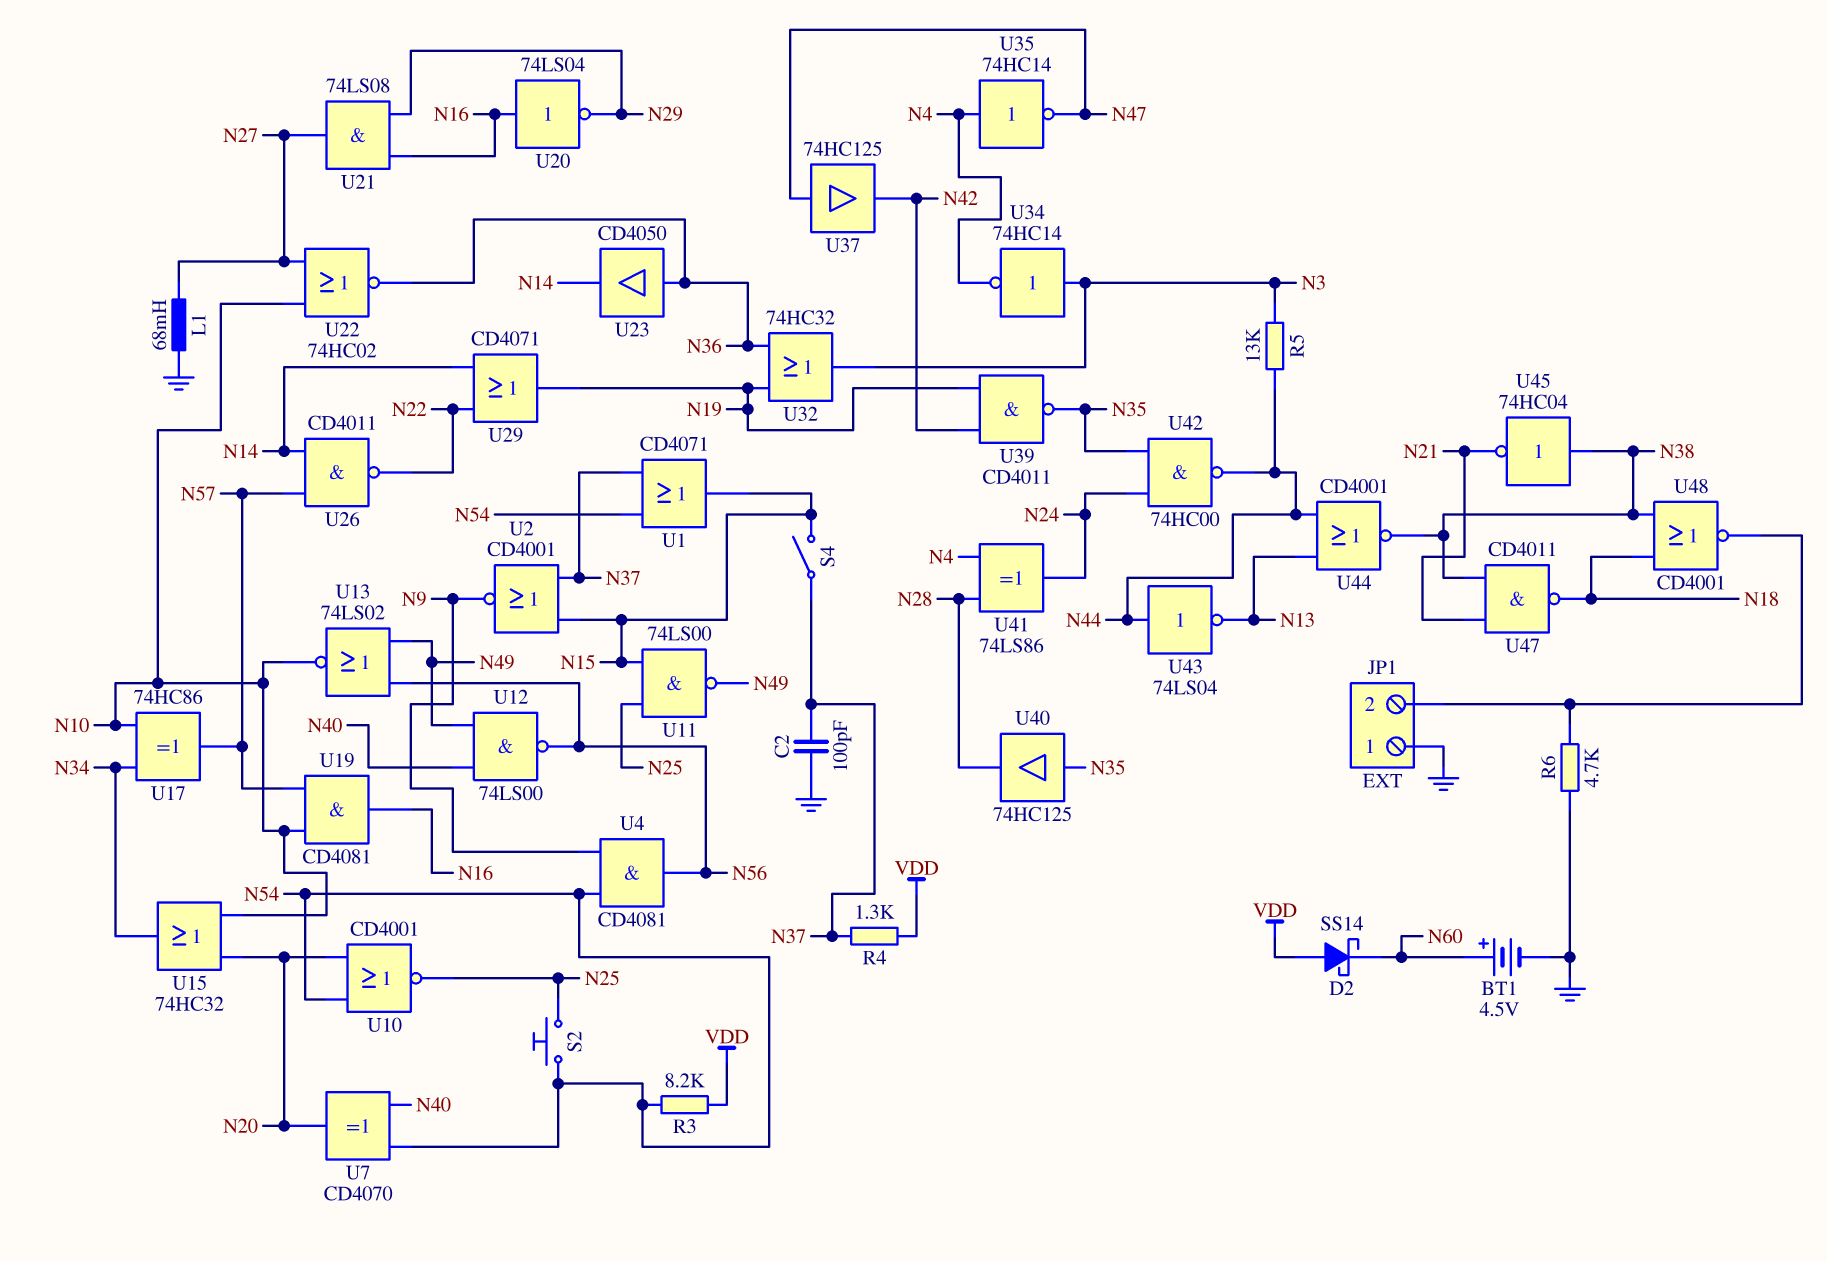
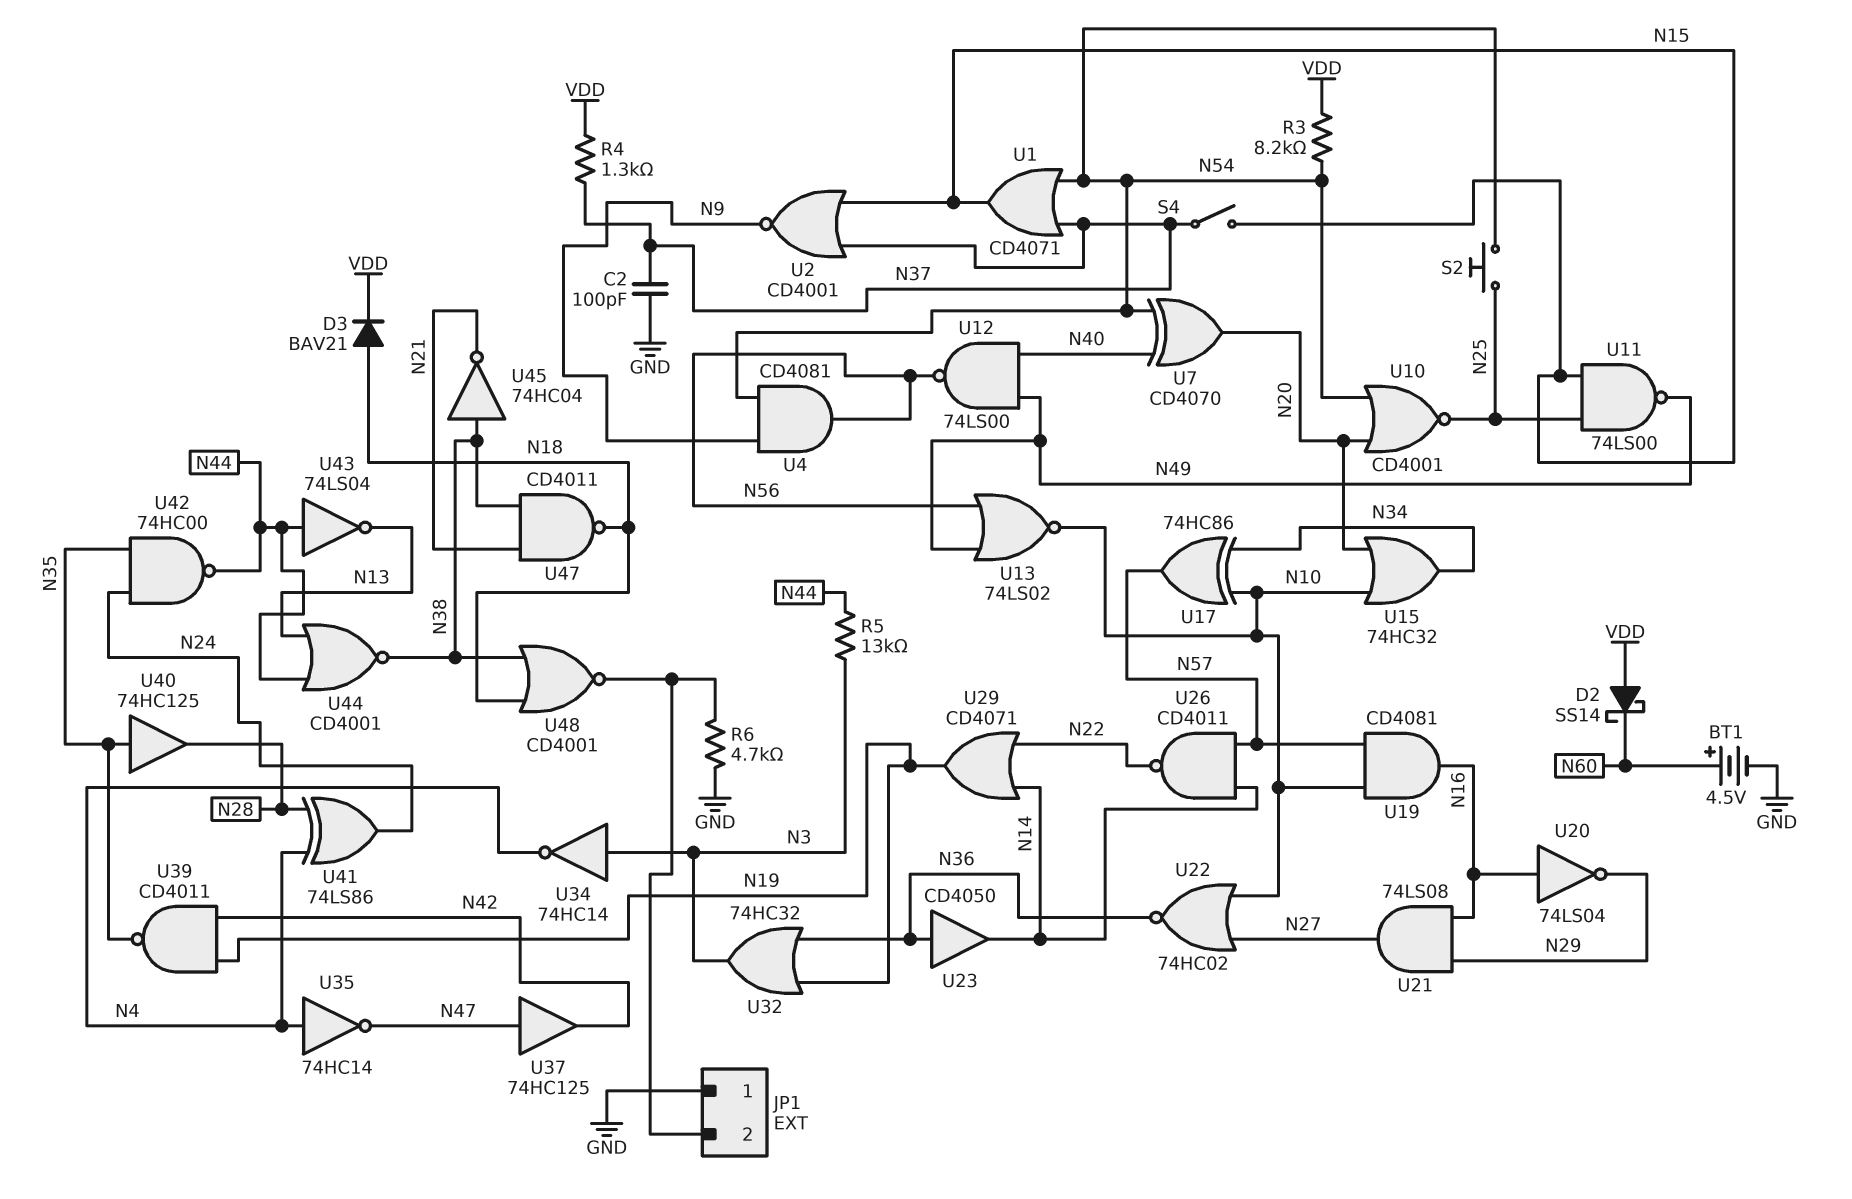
D3: none -> diode BAV21 (A N18, K VDD)
L1: 68mH (GND, N27) -> none

